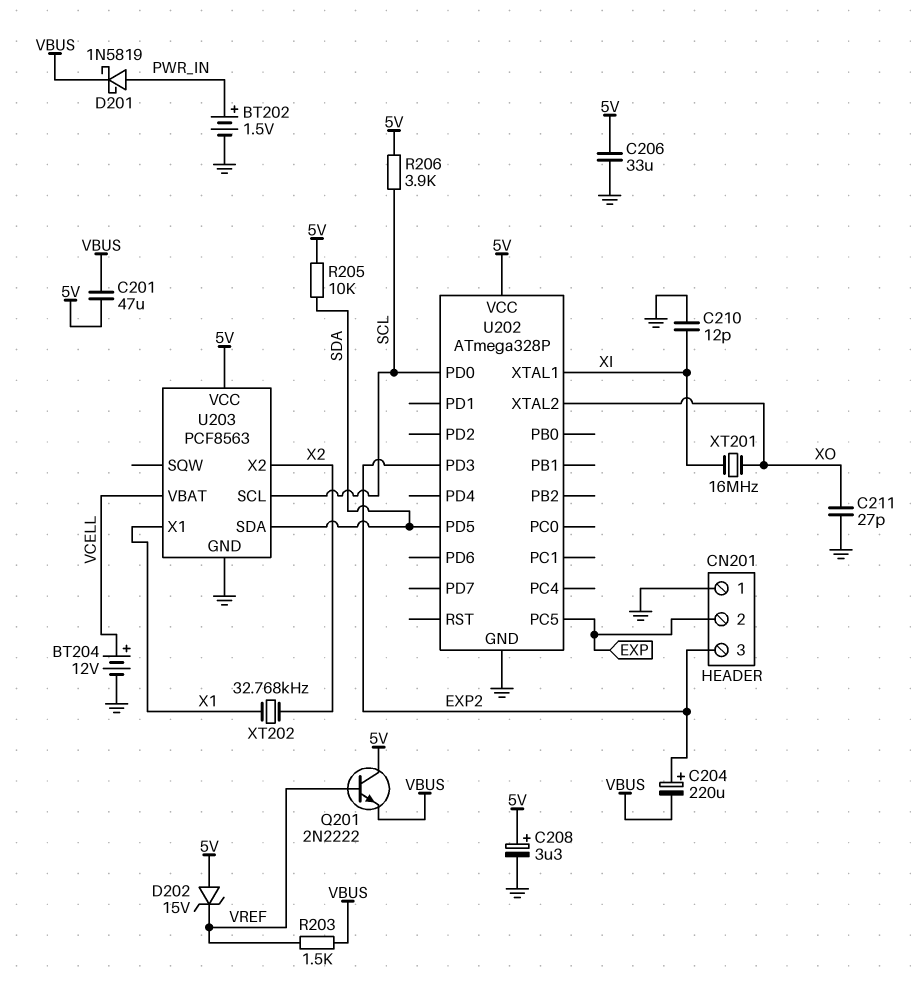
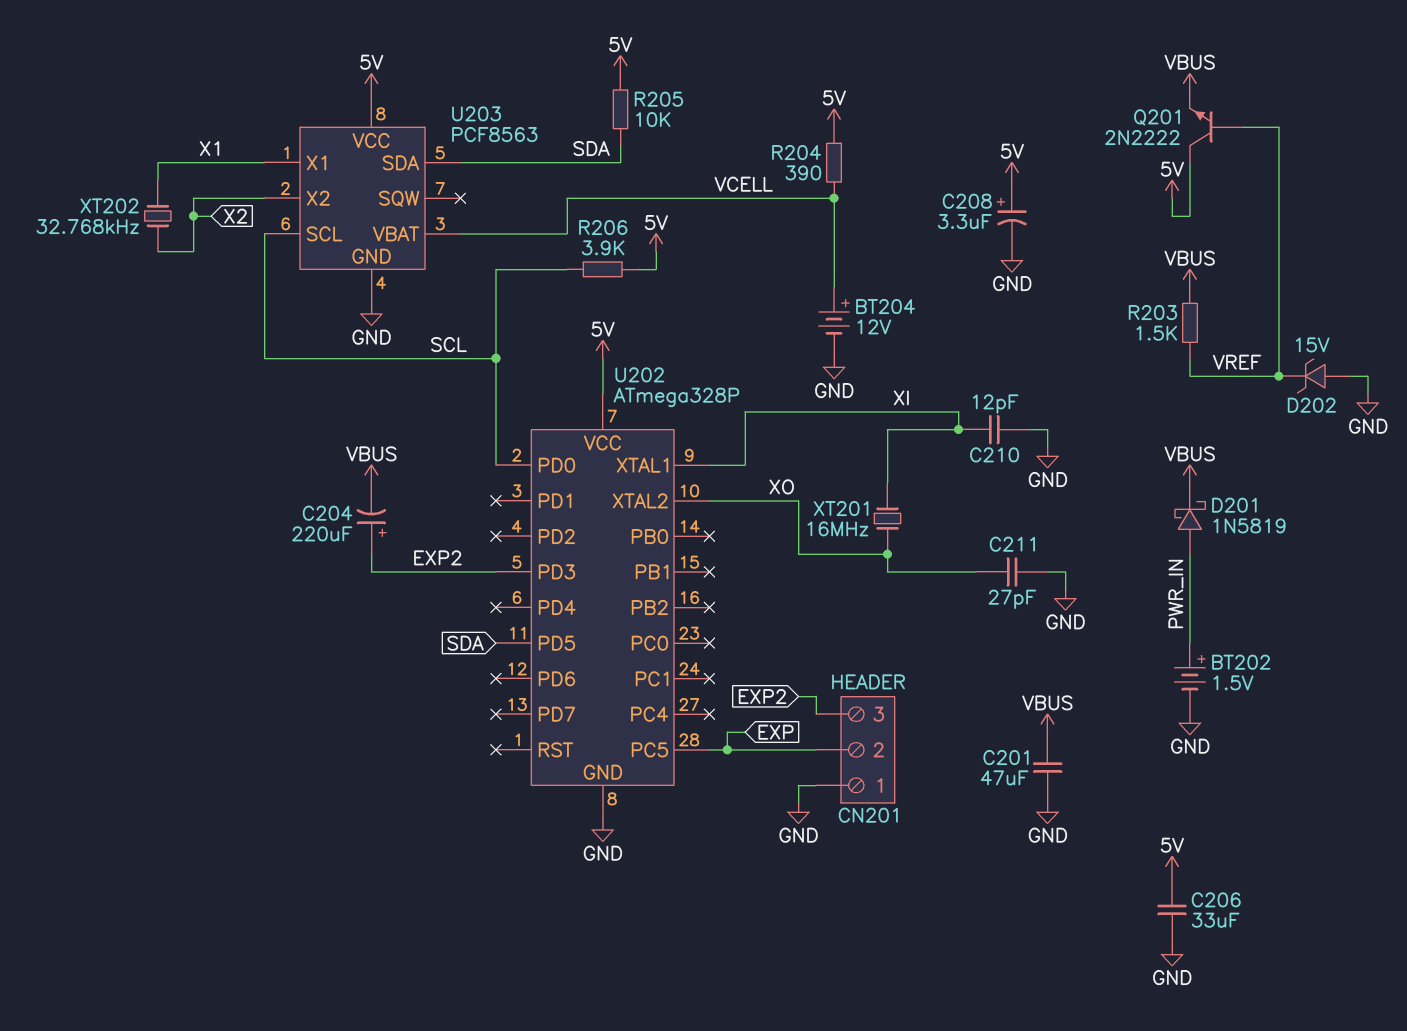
C201: 47uF (5V, VBUS) -> 47uF (GND, VBUS)
D202: zener 15V (A 5V, K VREF) -> zener 15V (A GND, K VREF)
R204: none -> 390 (5V, VCELL)

